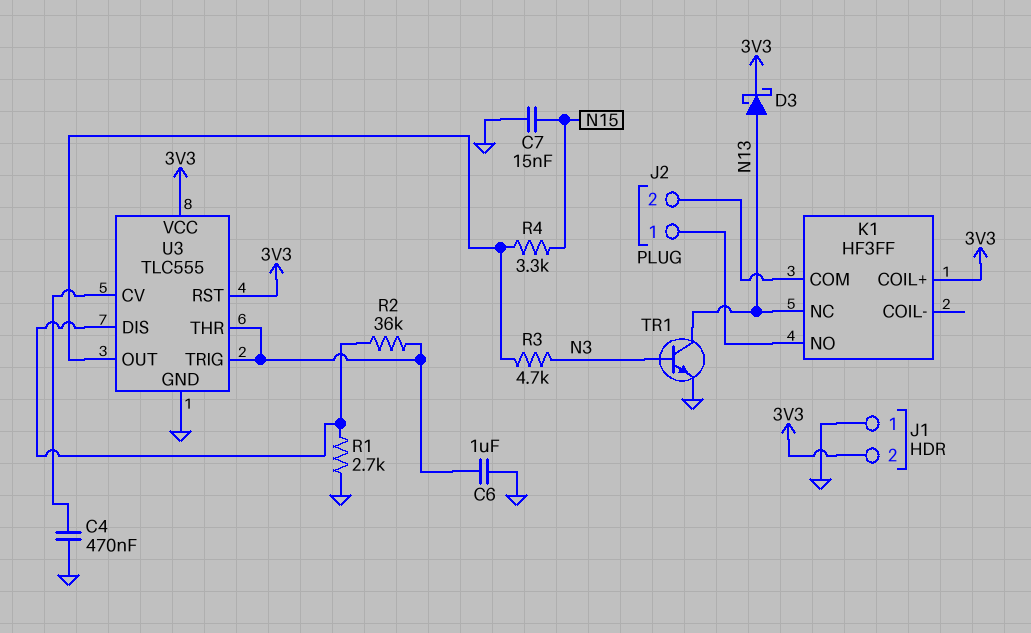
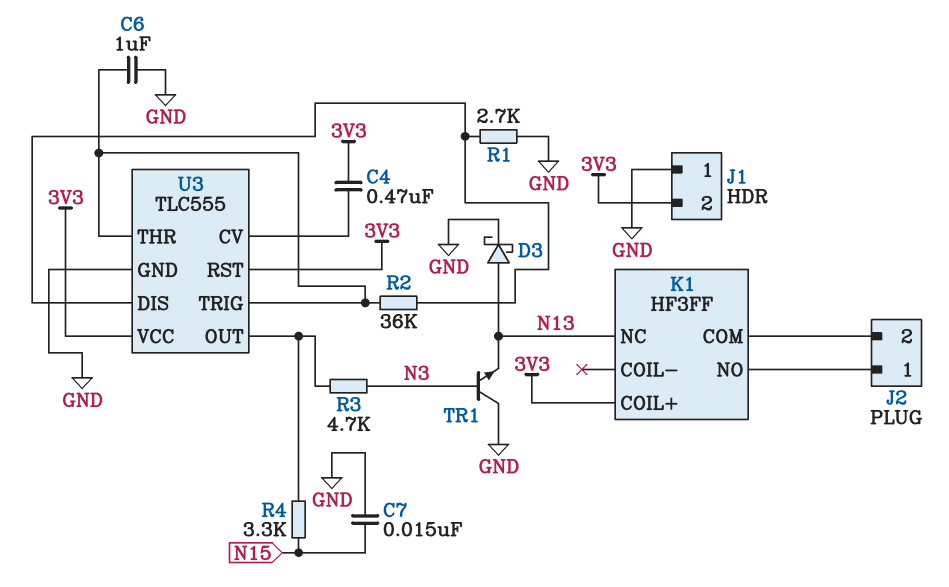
C4: 470nF (GND, U3/CV) -> 470nF (3V3, U3/CV)
D3: schottky (A N13, K 3V3) -> schottky (A N13, K GND)
TR1: NPN (B N3, C N13, E GND) -> NPN (B N3, C GND, E N13)

